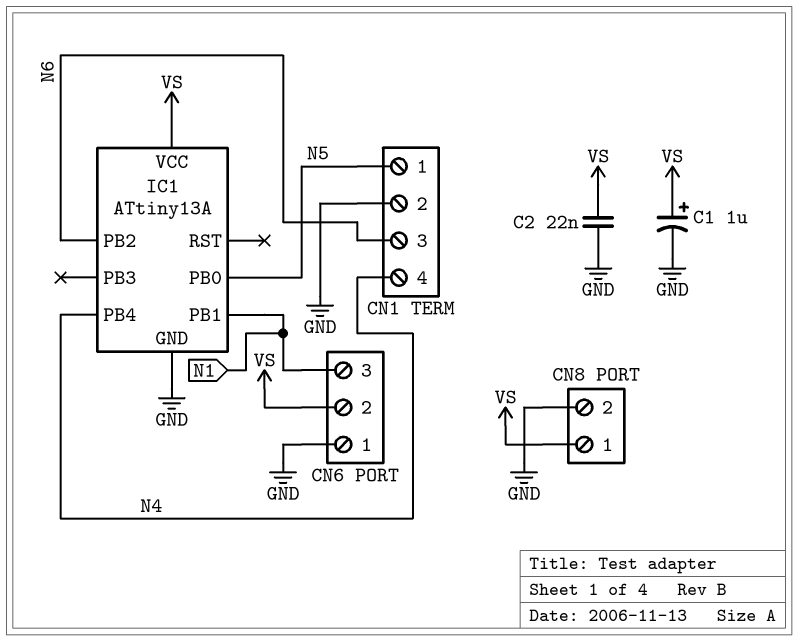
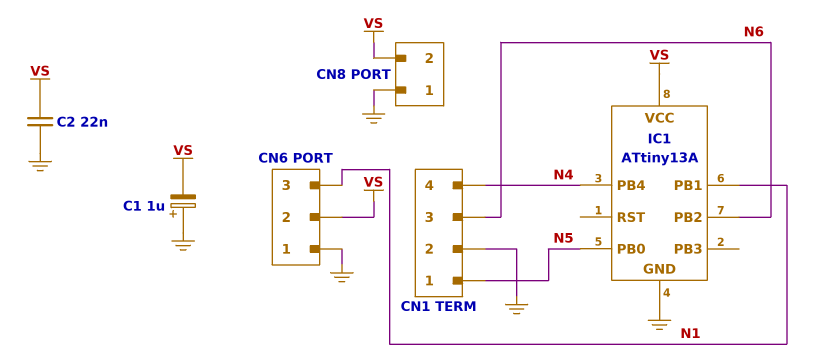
C1: 1uF (plus VS, minus GND) -> 1uF (plus GND, minus VS)
CN8 pin 1: VS -> GND
CN8 pin 2: GND -> VS

